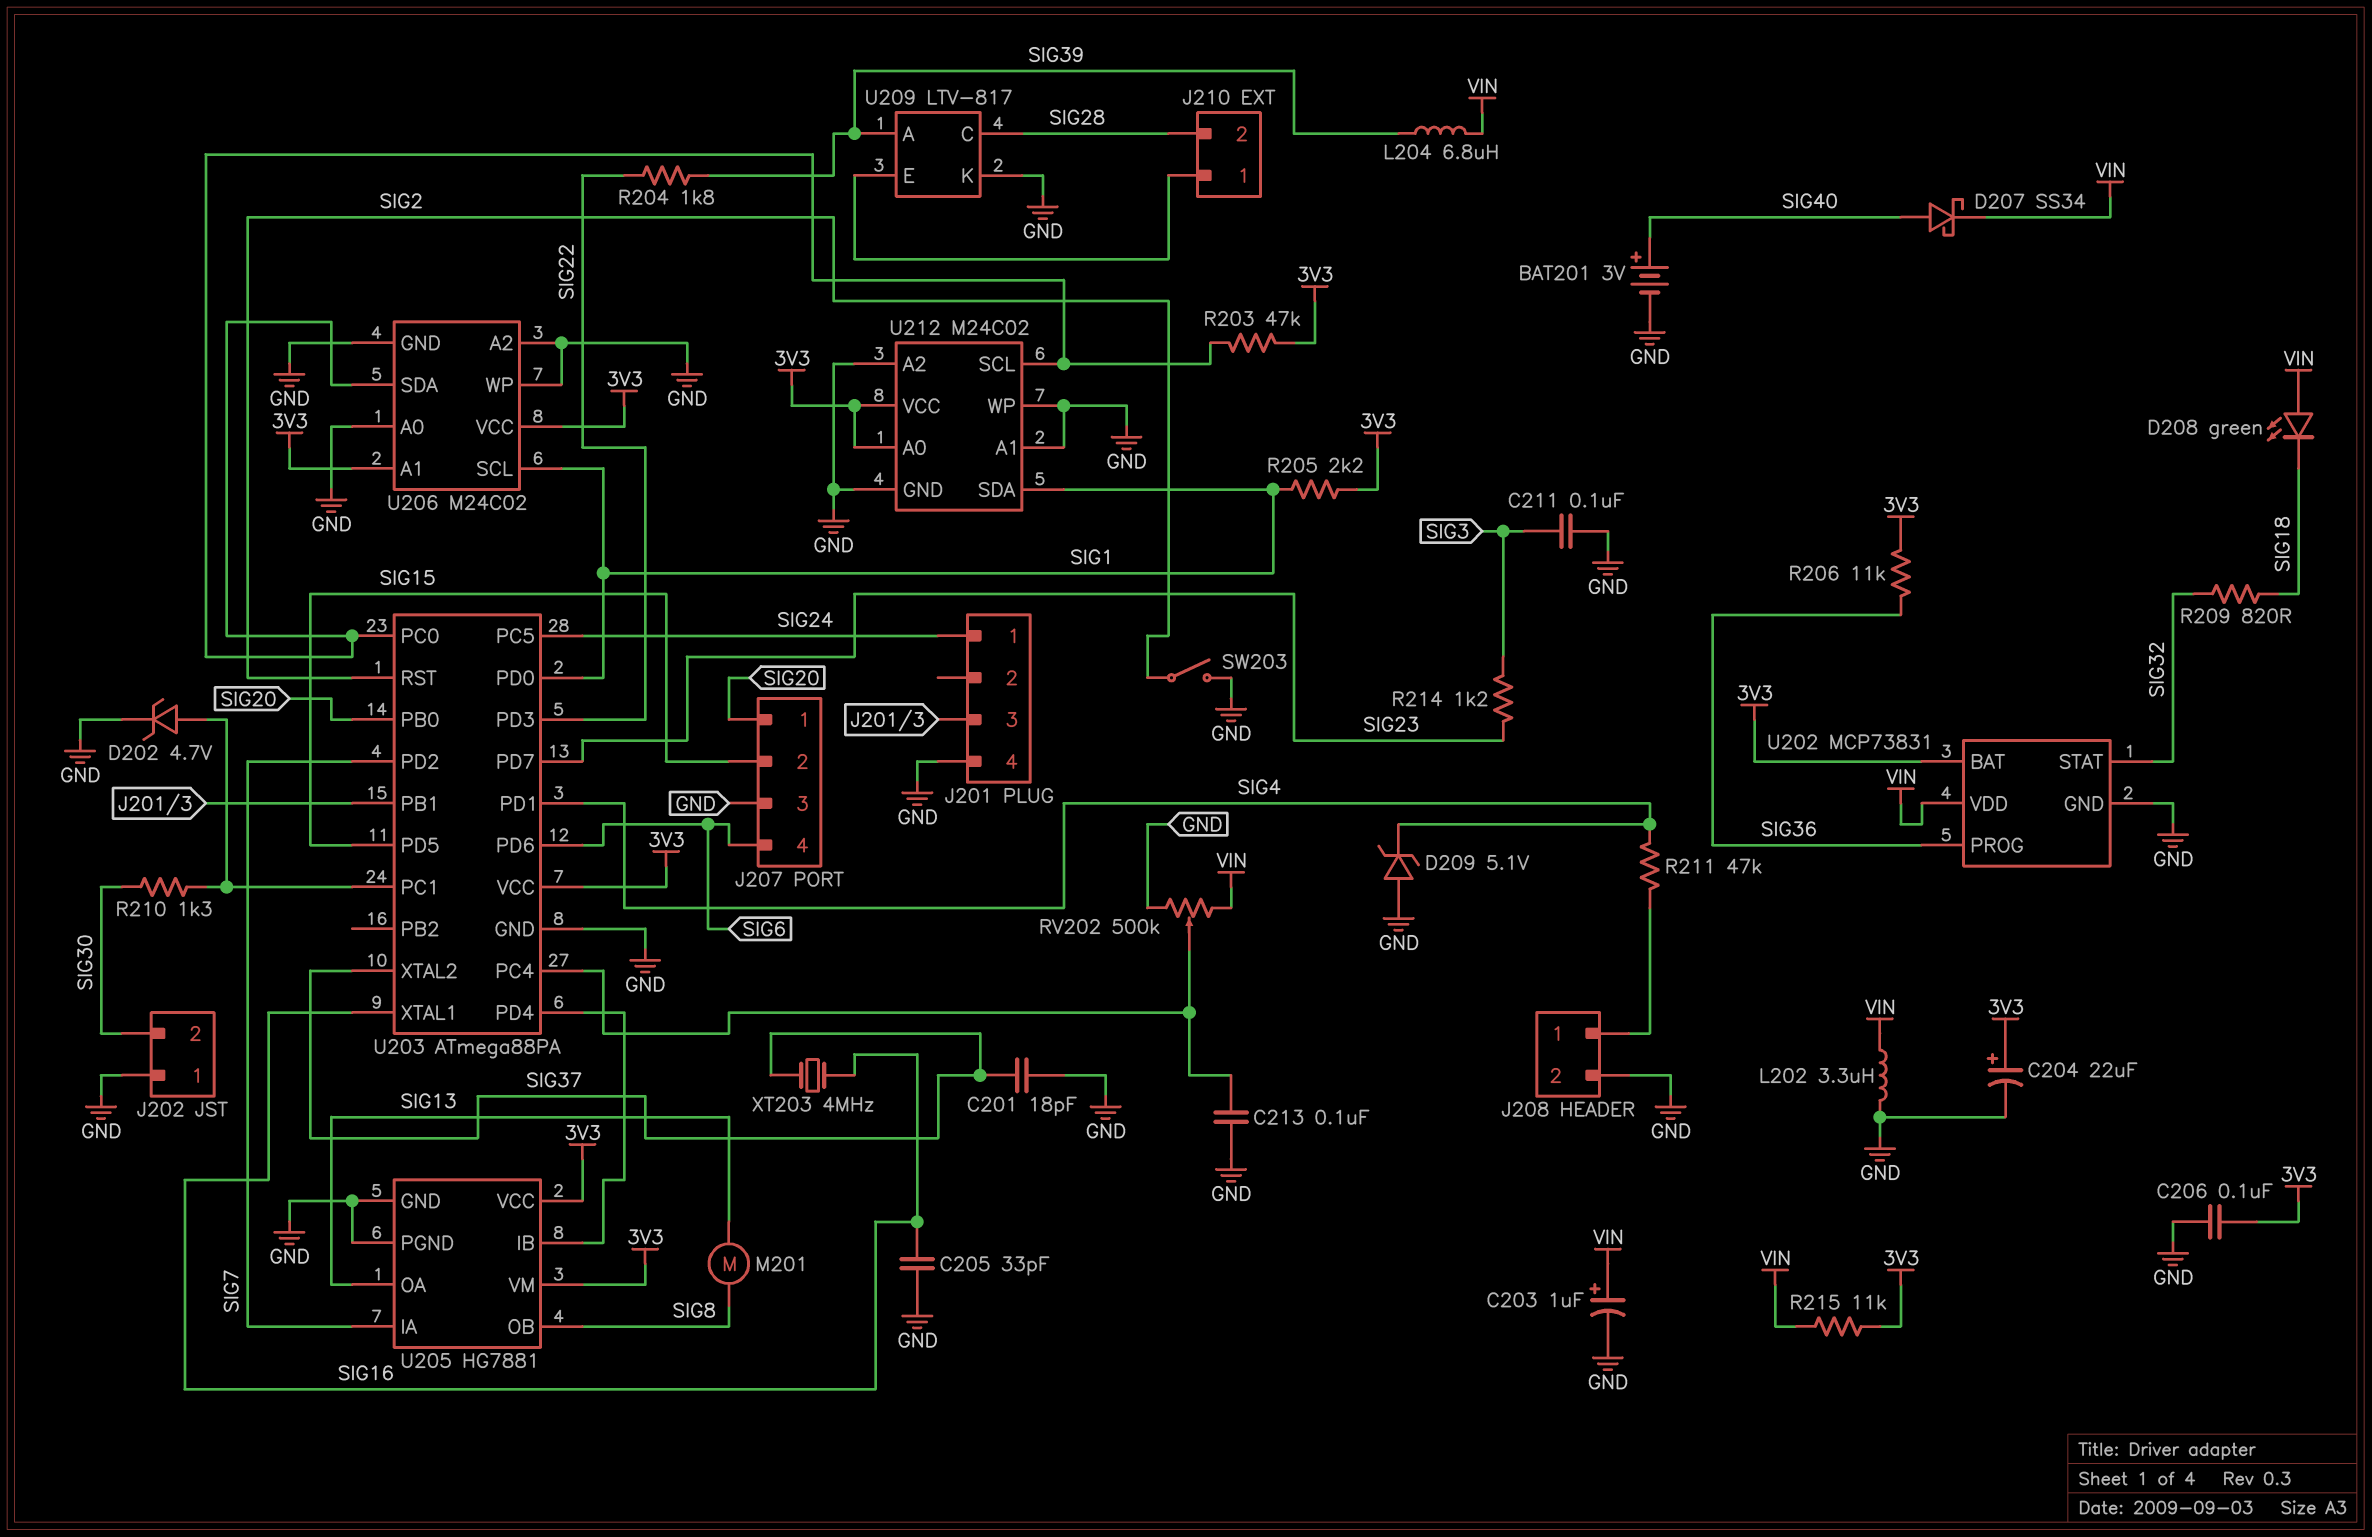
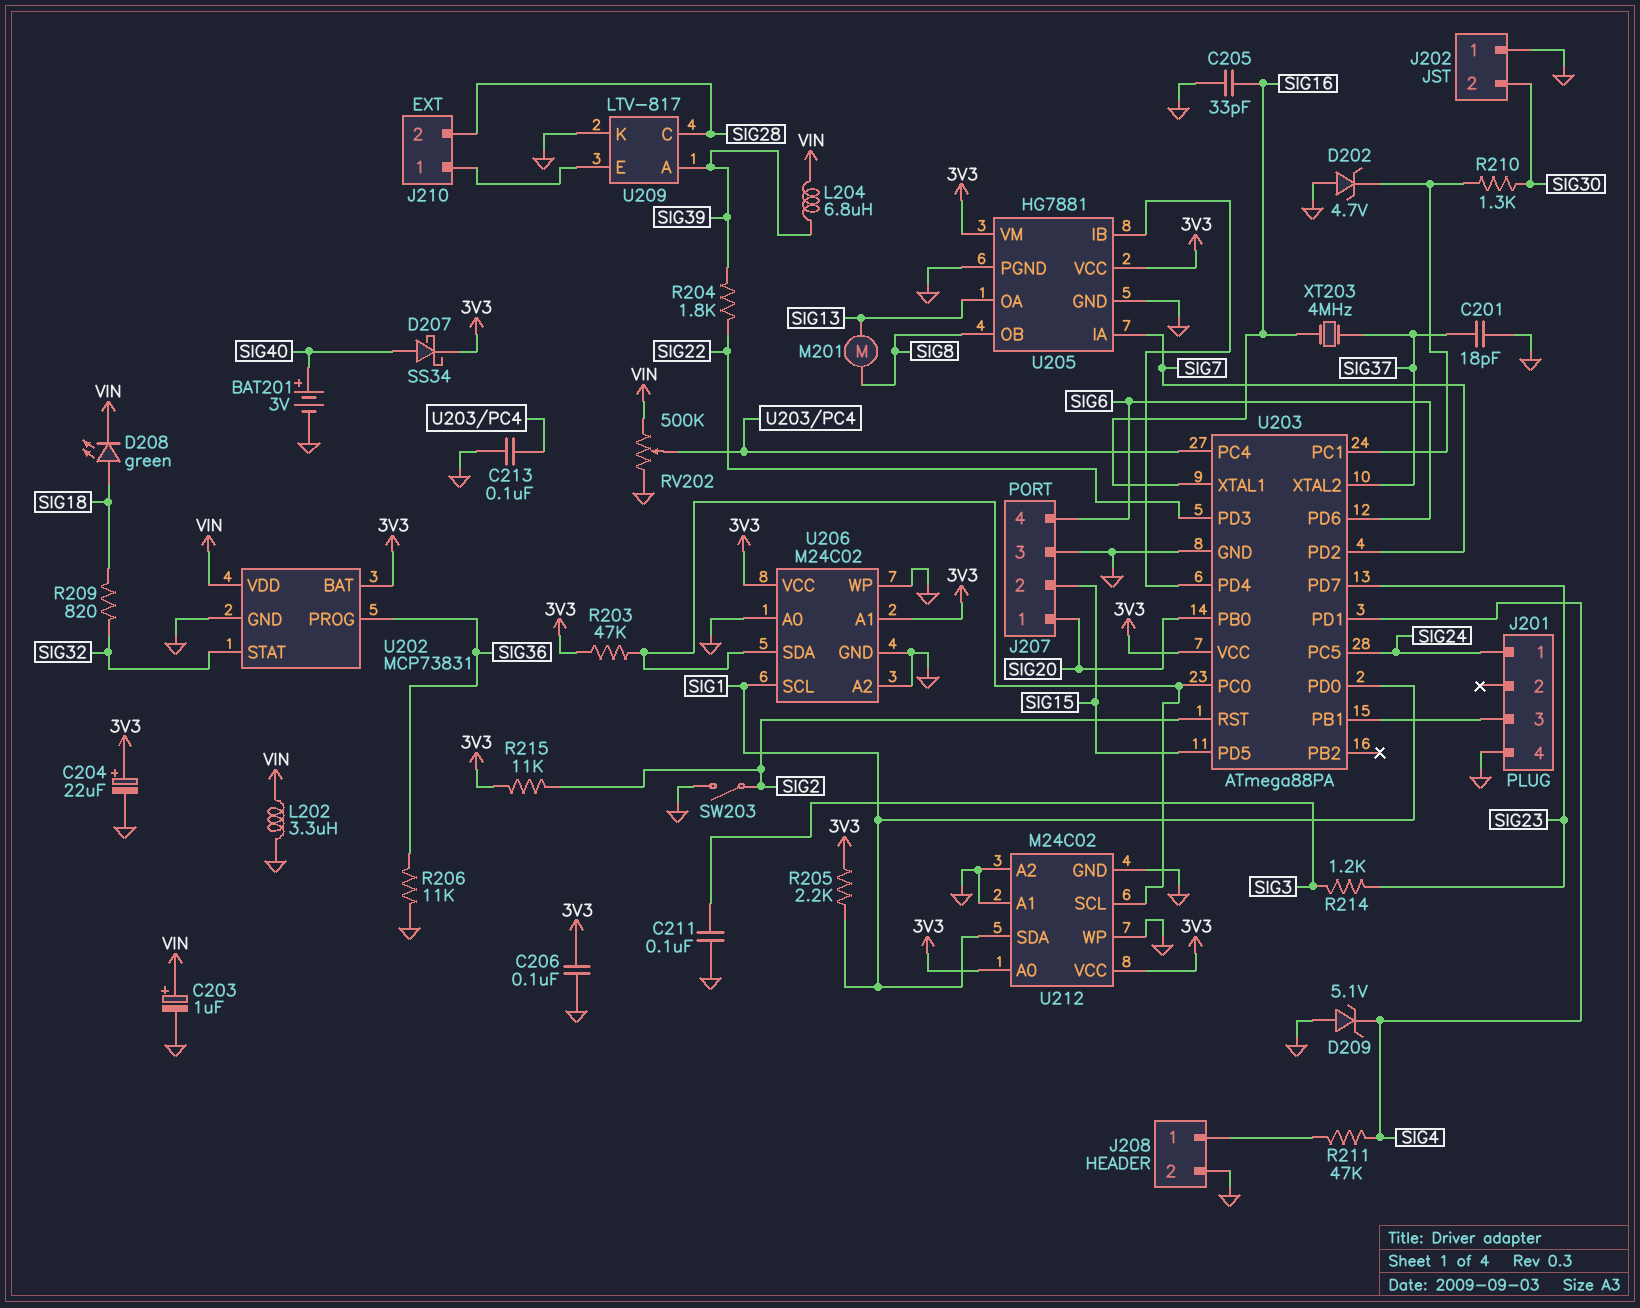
D202: zener 4.7V (A U203/PC1, K GND) -> zener 4.7V (A GND, K U203/PC1)
D207: schottky SS34 (A SIG40, K VIN) -> schottky SS34 (A SIG40, K 3V3)
D208: LED green (A VIN, K SIG18) -> LED green (A SIG18, K VIN)
R206: 11k (3V3, SIG36) -> 11k (GND, SIG36)
R215: 11k (3V3, VIN) -> 11k (3V3, SIG2)

